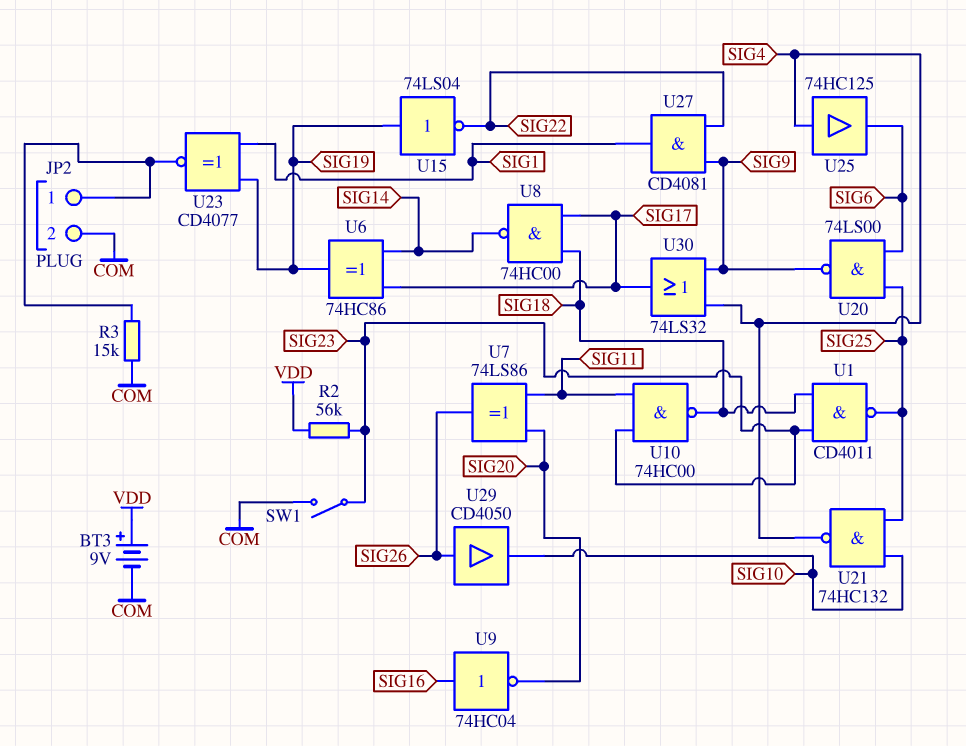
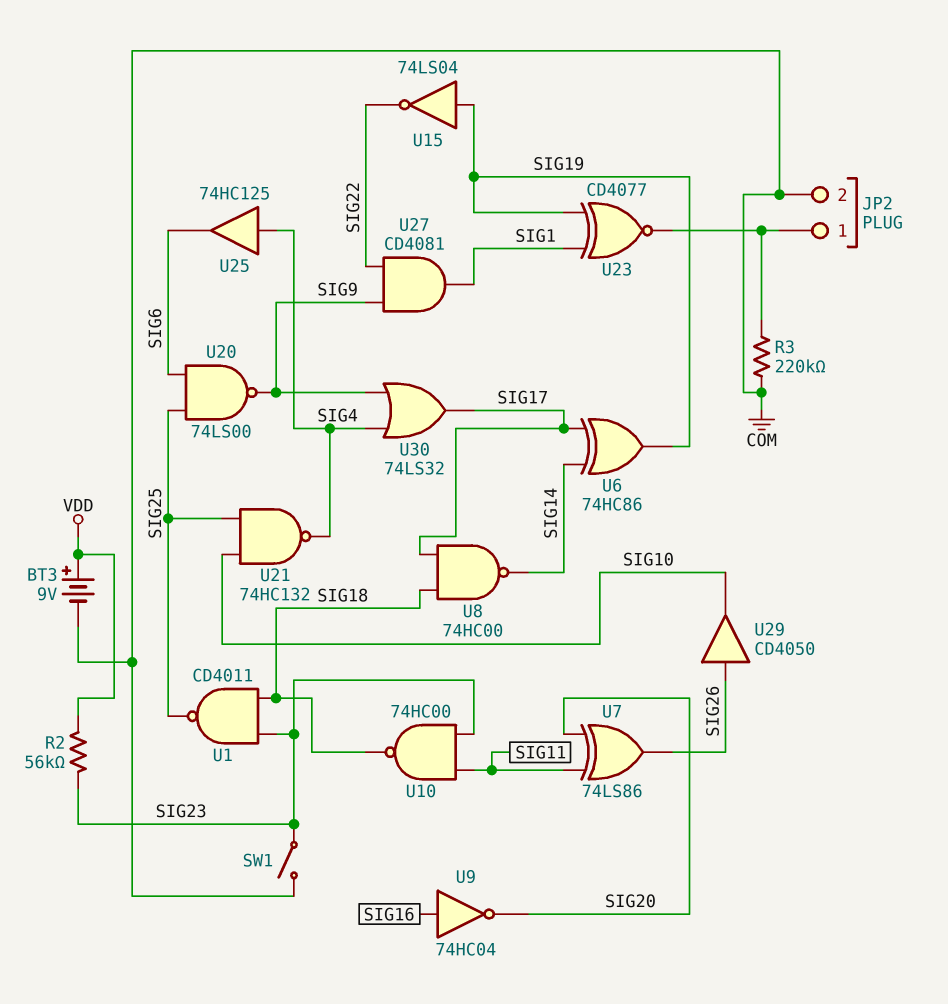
R3: 15k (COM, JP2/1) -> 220k (COM, JP2/1)

